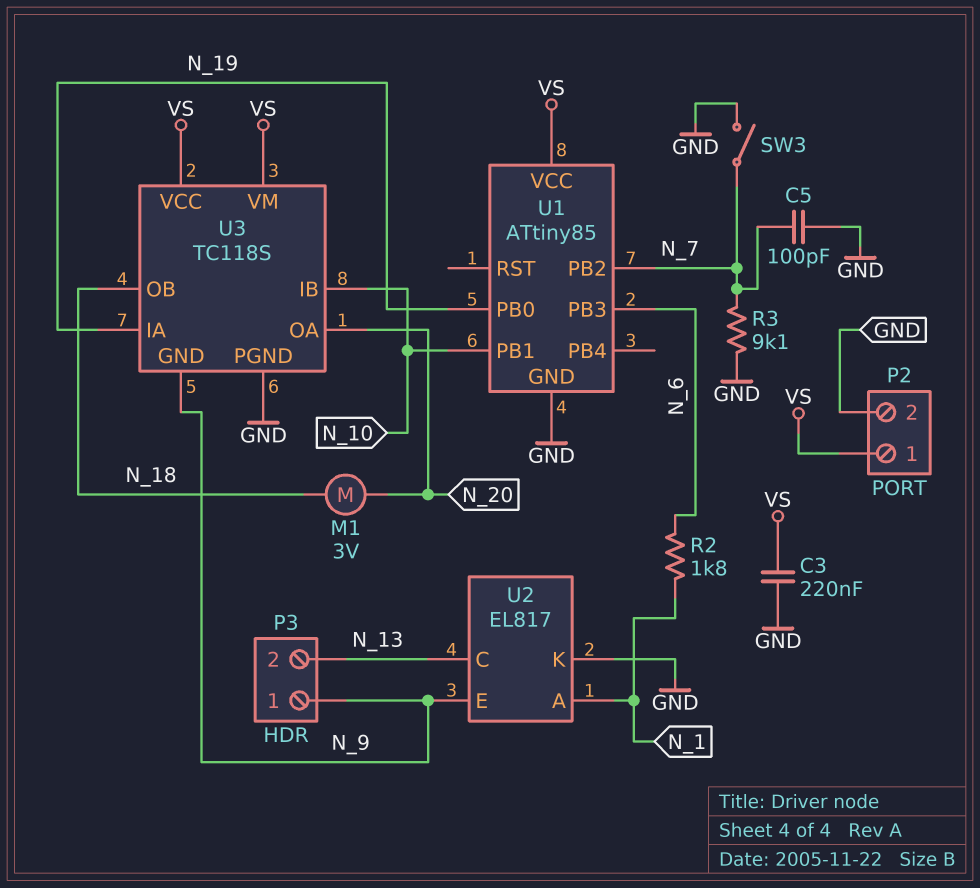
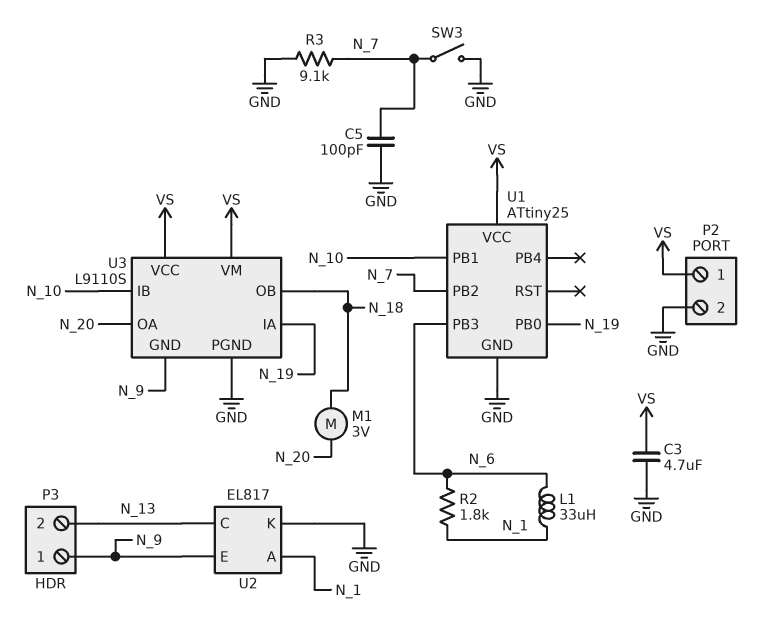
C3: 220nF (GND, VS) -> 4.7uF (GND, VS)
L1: none -> 33uH (N_1, N_6)
U1: ATtiny85 -> ATtiny25
U3: TC118S -> L9110S

